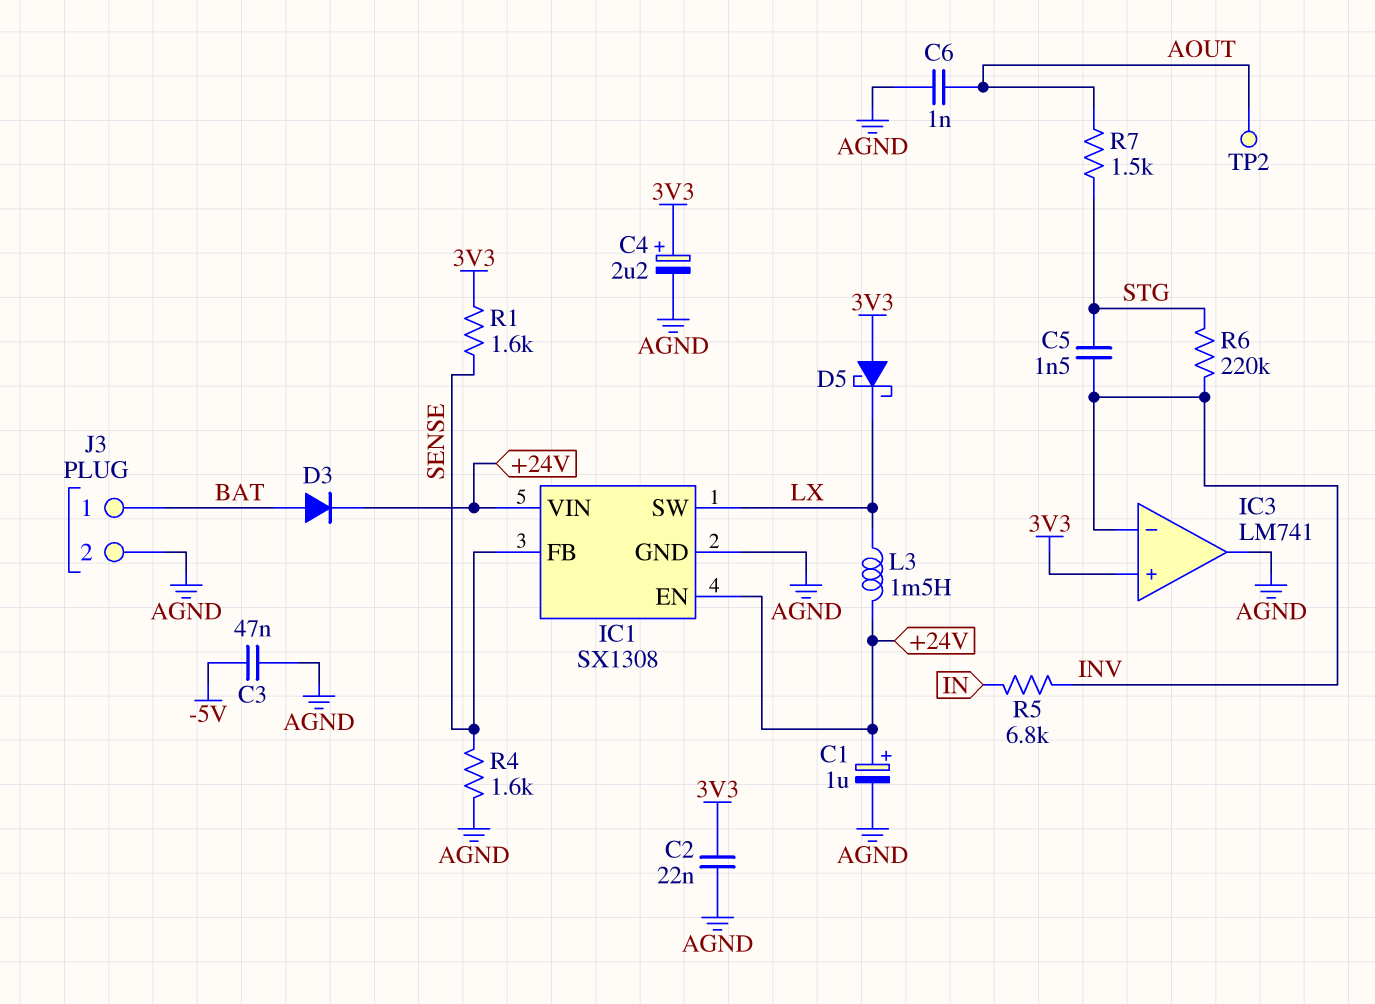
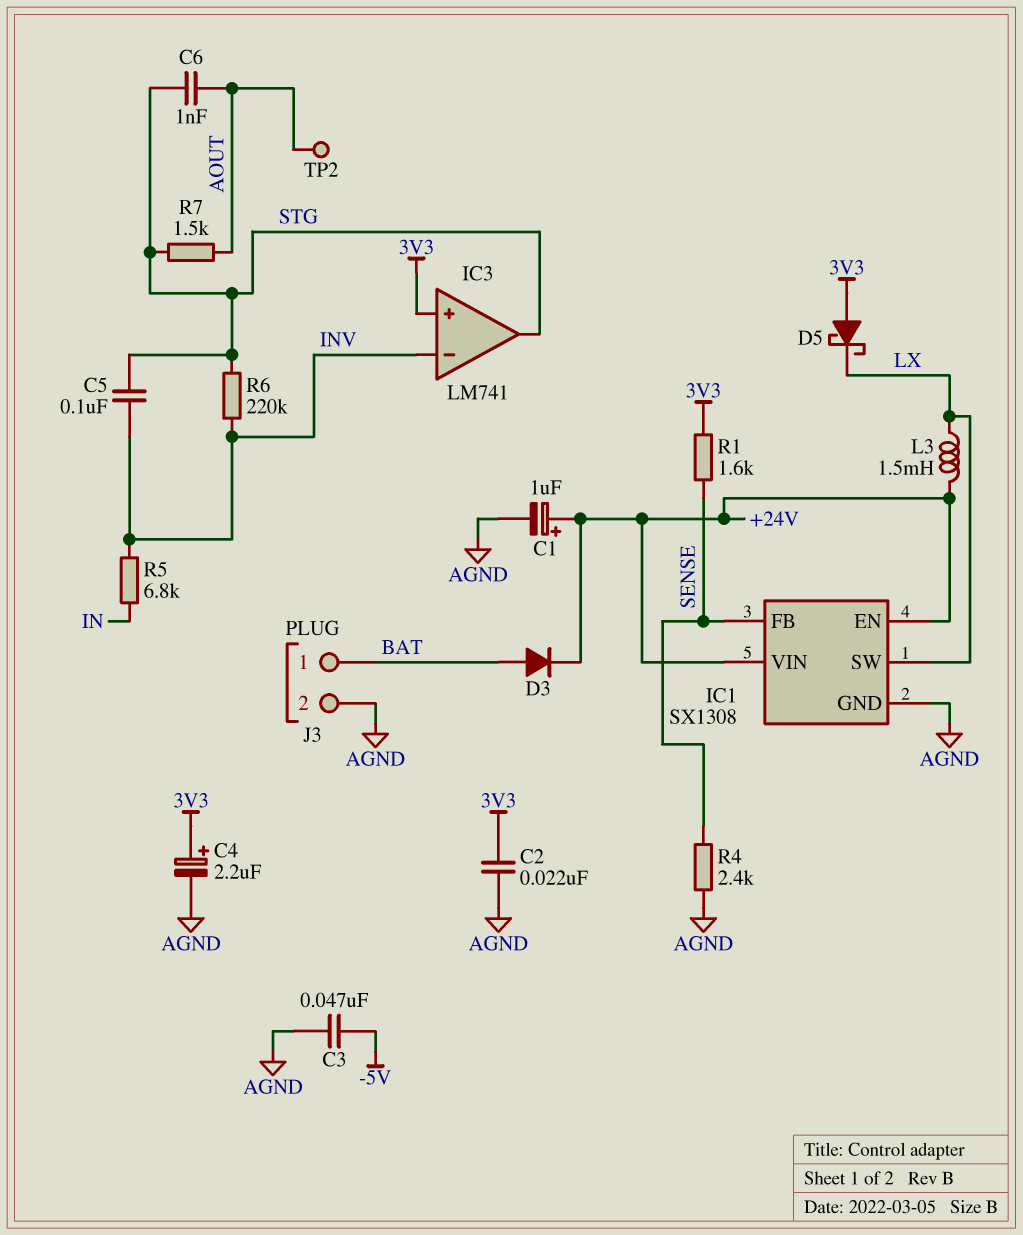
C5: 1.5nF (INV, STG) -> 100nF (INV, STG)
C6: 1nF (AGND, AOUT) -> 1nF (AOUT, STG)
IC3 pin out: AGND -> STG
R4: 1.6k (AGND, SENSE) -> 2.4k (AGND, SENSE)

